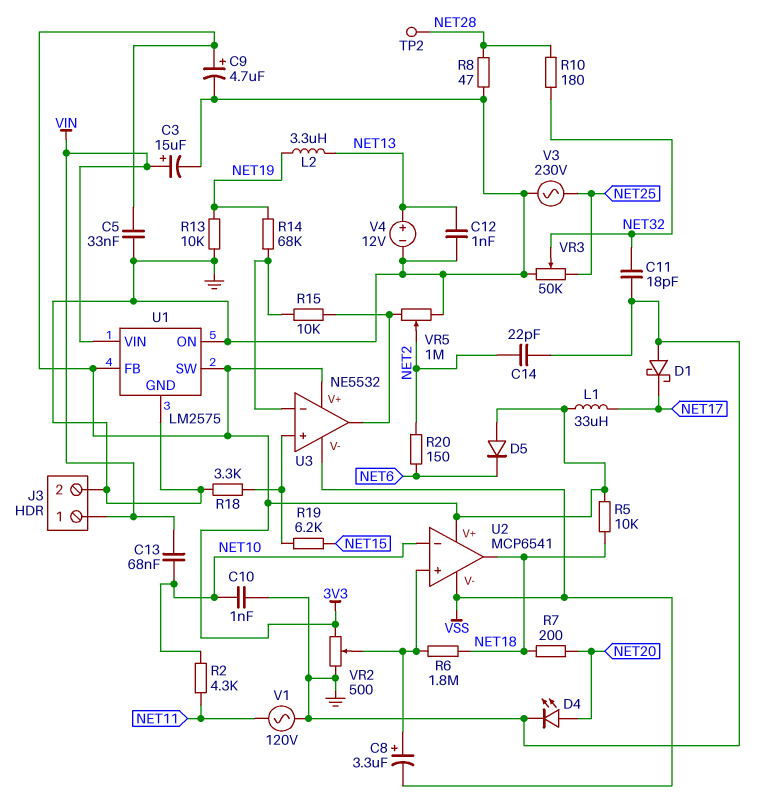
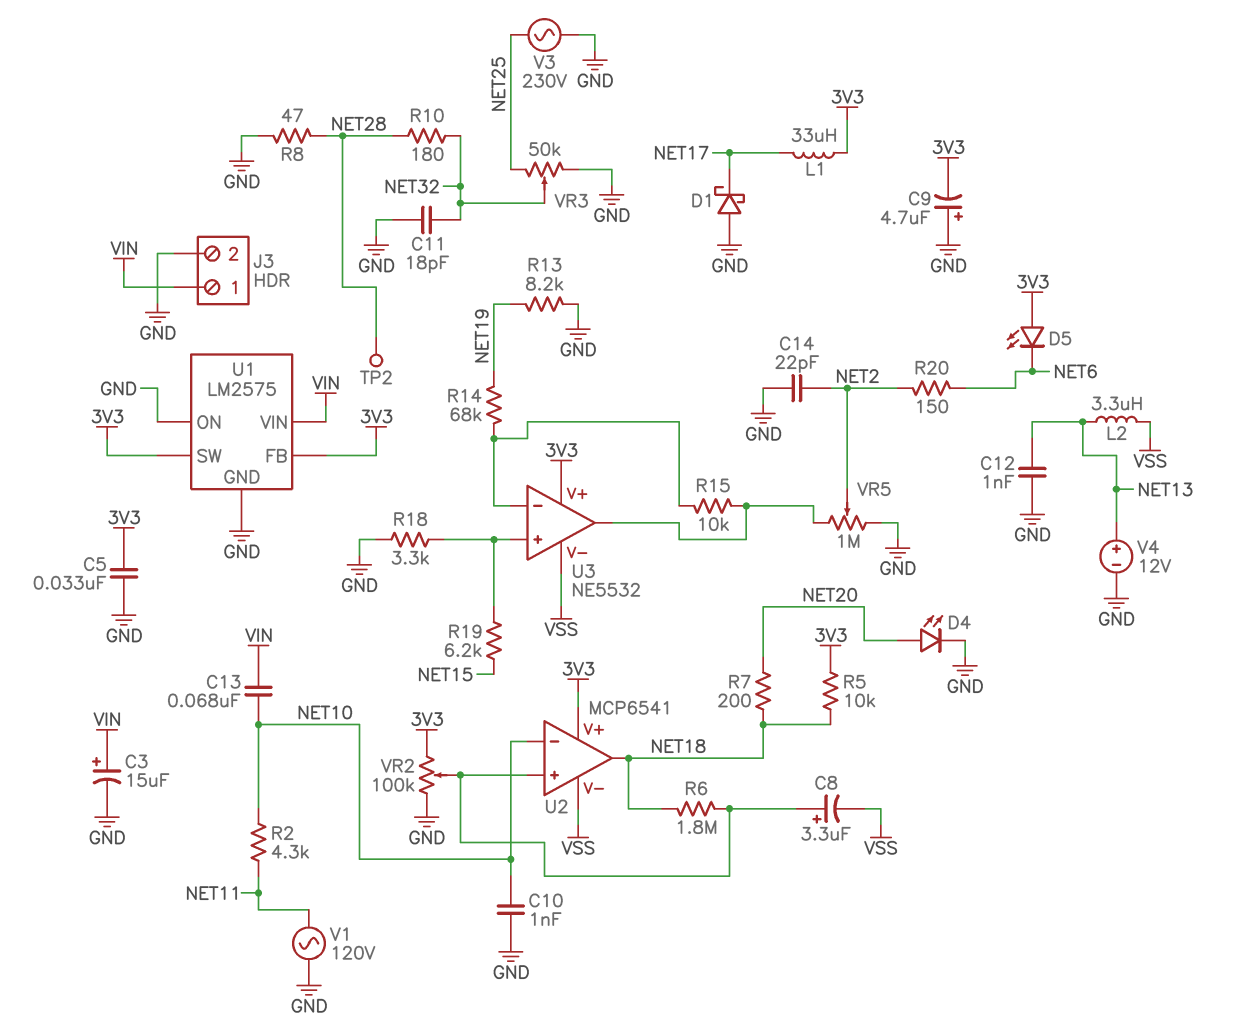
C9: 4.7uF (plus 3V3, minus GND) -> 4.7uF (plus GND, minus 3V3)
D5: diode (A 3V3, K NET6) -> LED (A 3V3, K NET6)
L2: 3.3uH (NET13, NET19) -> 3.3uH (NET13, VSS)
R13: 10k (GND, NET19) -> 8.2k (GND, NET19)
VR2: 500 (3V3, GND, wiper U2/in+) -> 100k (3V3, GND, wiper U2/in+)

